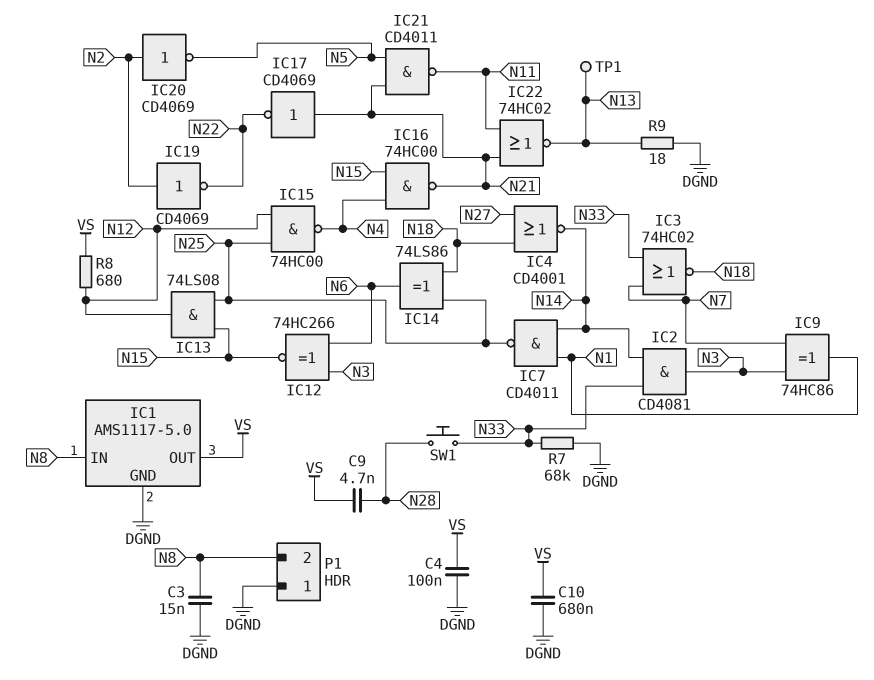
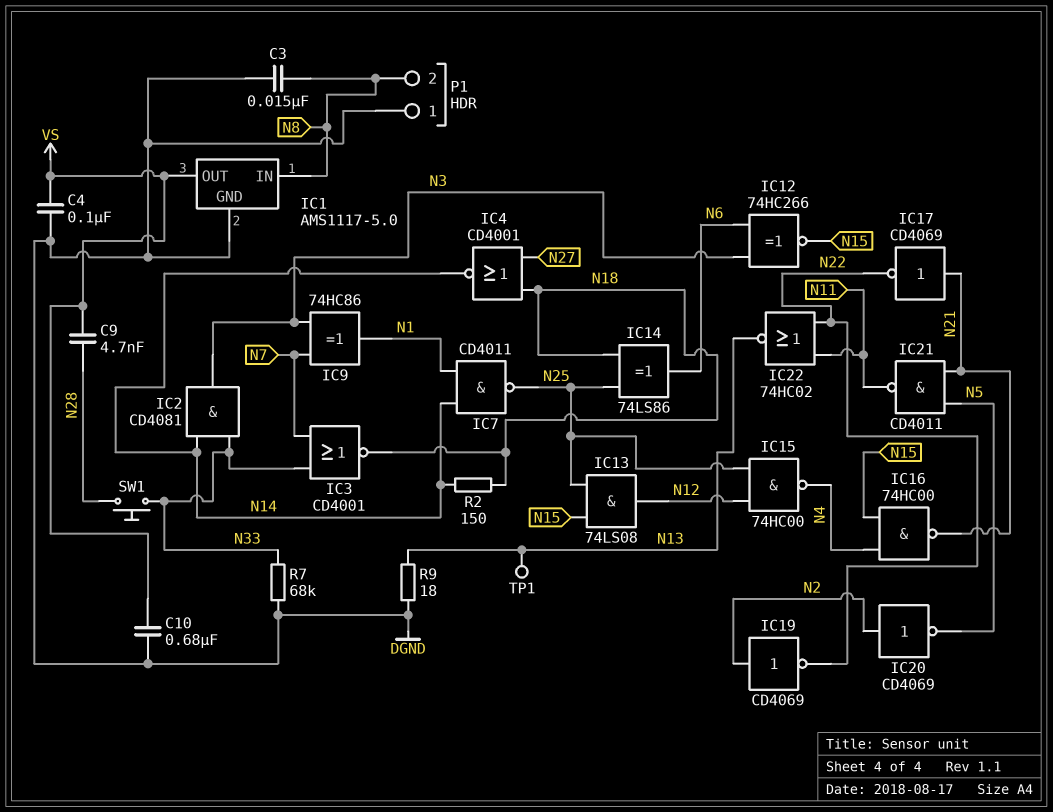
IC3: NOR 74HC02 (in N7, in N33, out N18) -> NOR CD4001 (in N7, in N33, out N18)
IC22: NOR 74HC02 (in N11, in N21, out N13) -> NOR 74HC02 (in N11, in N22, out N13)
R2: none -> 150 (N14, N18)
R8: 680 (N12, VS) -> none

